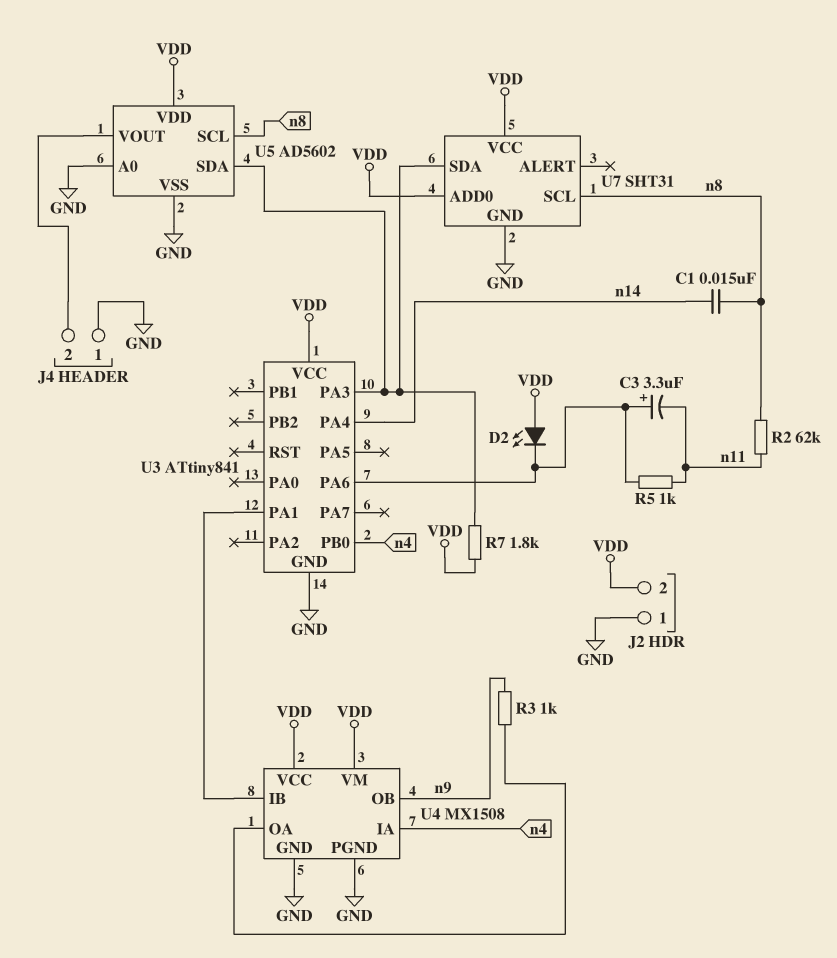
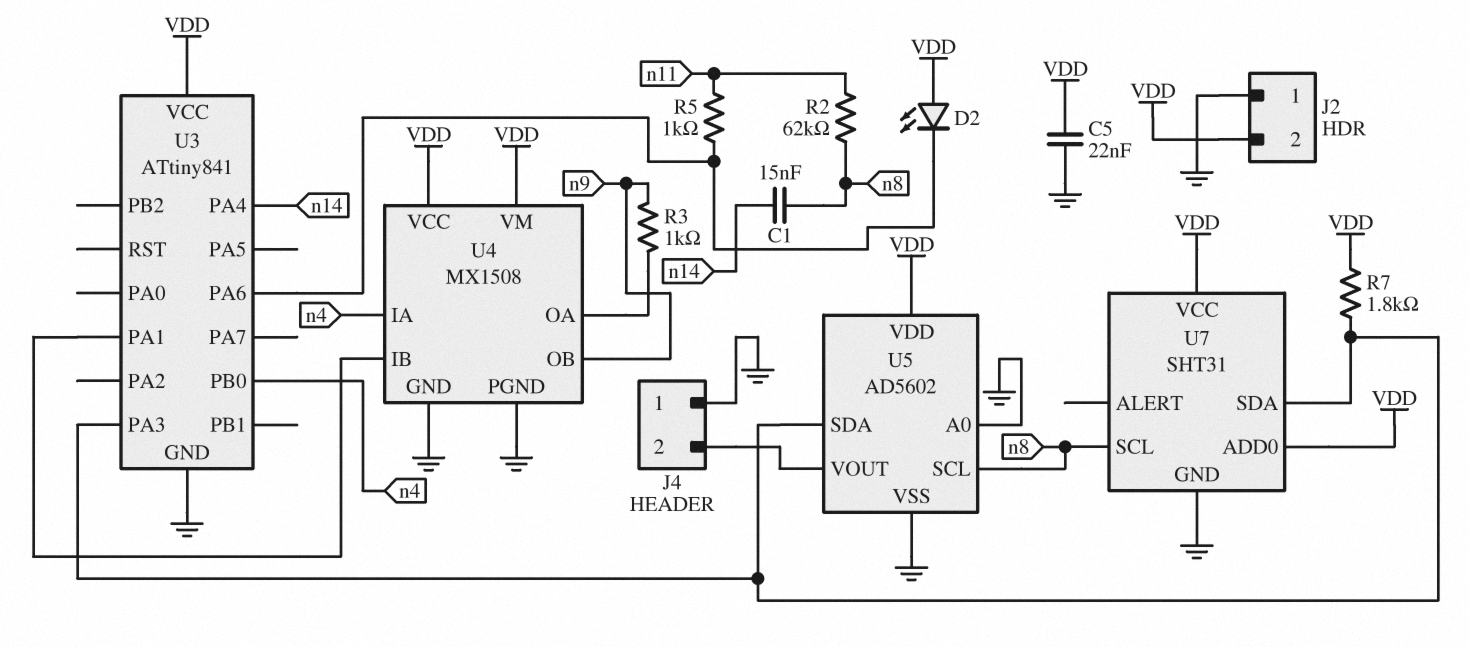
C3: 3.3uF (plus U3/PA6, minus n11) -> none
C5: none -> 22nF (GND, VDD)

